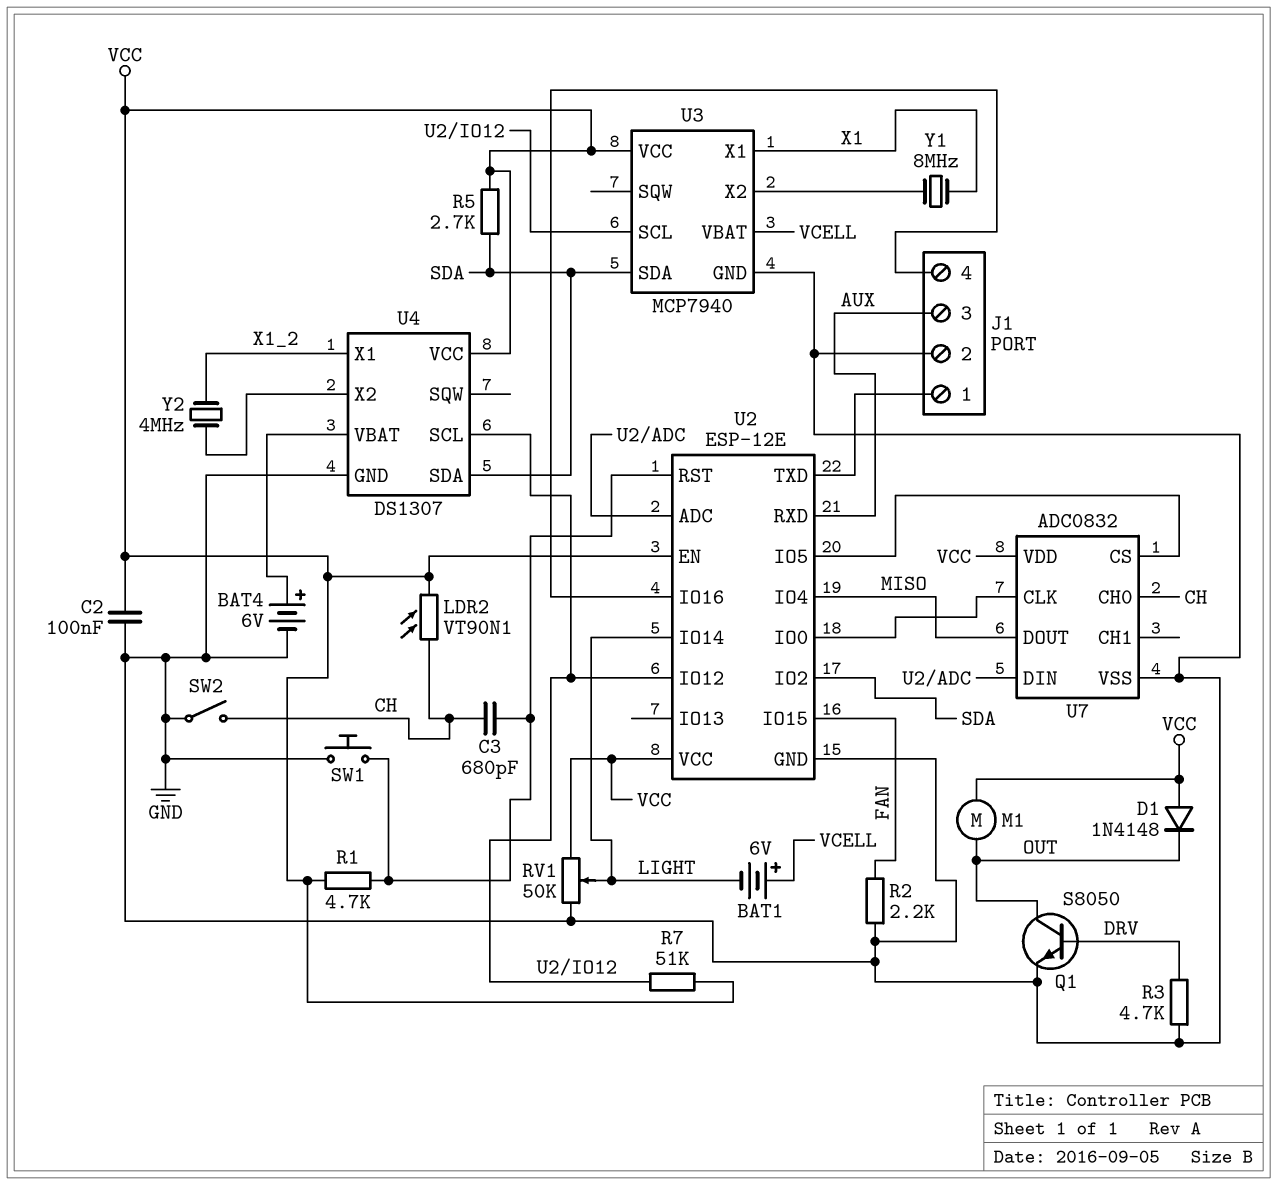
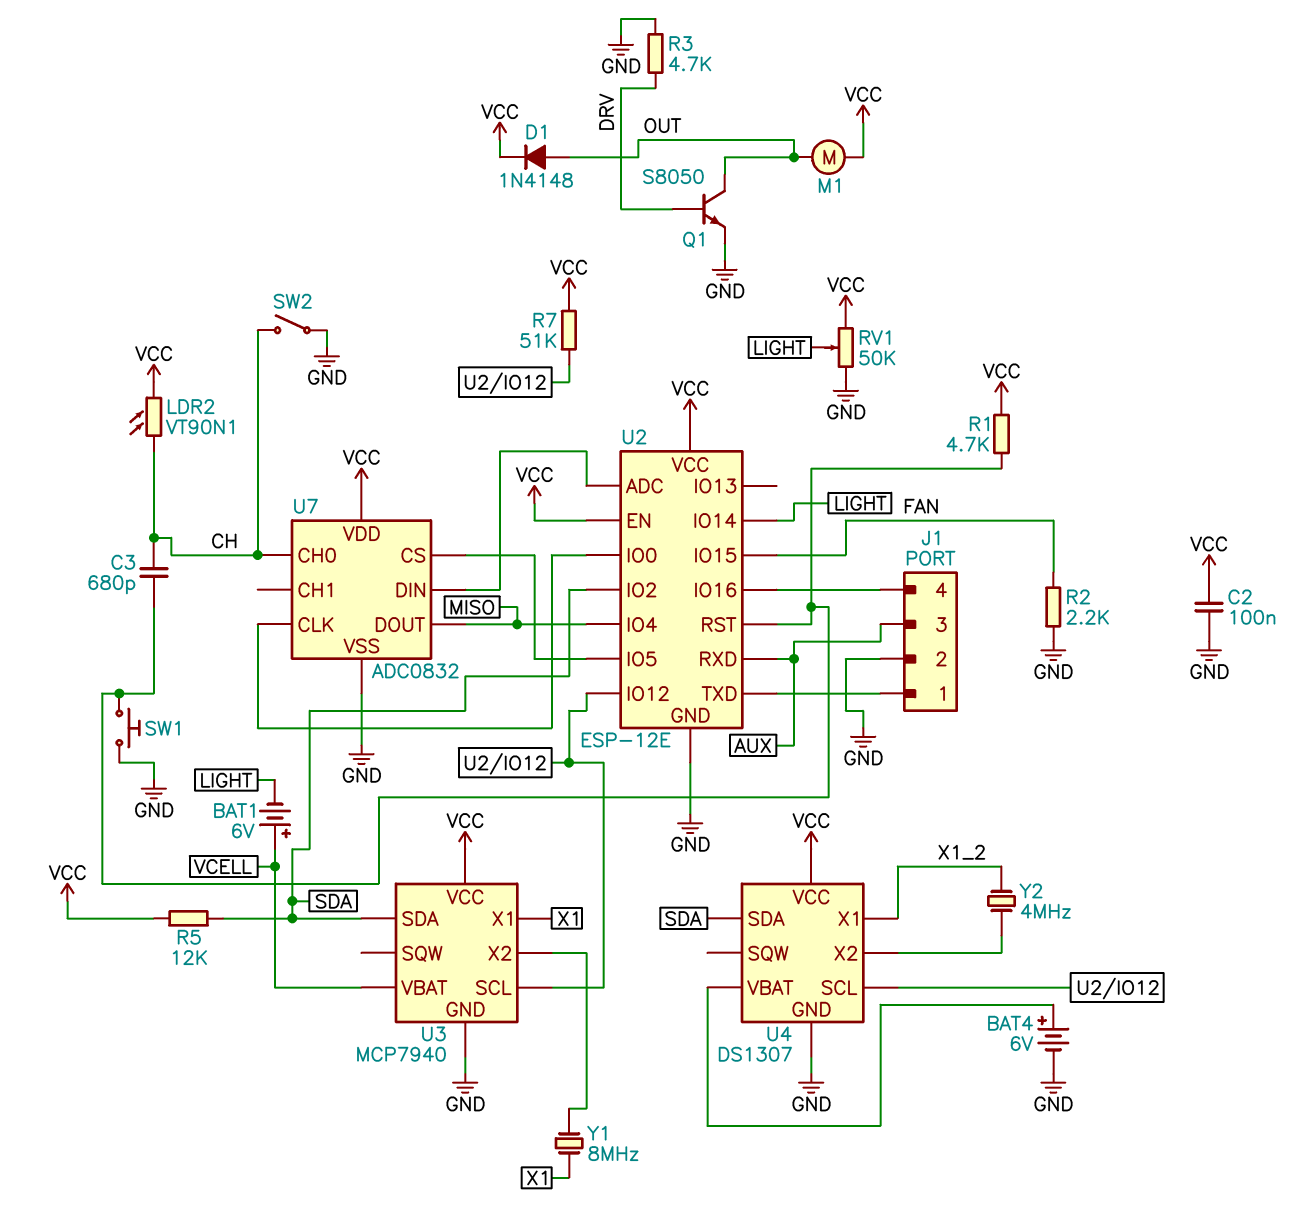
D1: diode 1N4148 (A VCC, K OUT) -> diode 1N4148 (A OUT, K VCC)
R5: 2.7k (SDA, VCC) -> 12k (SDA, VCC)

